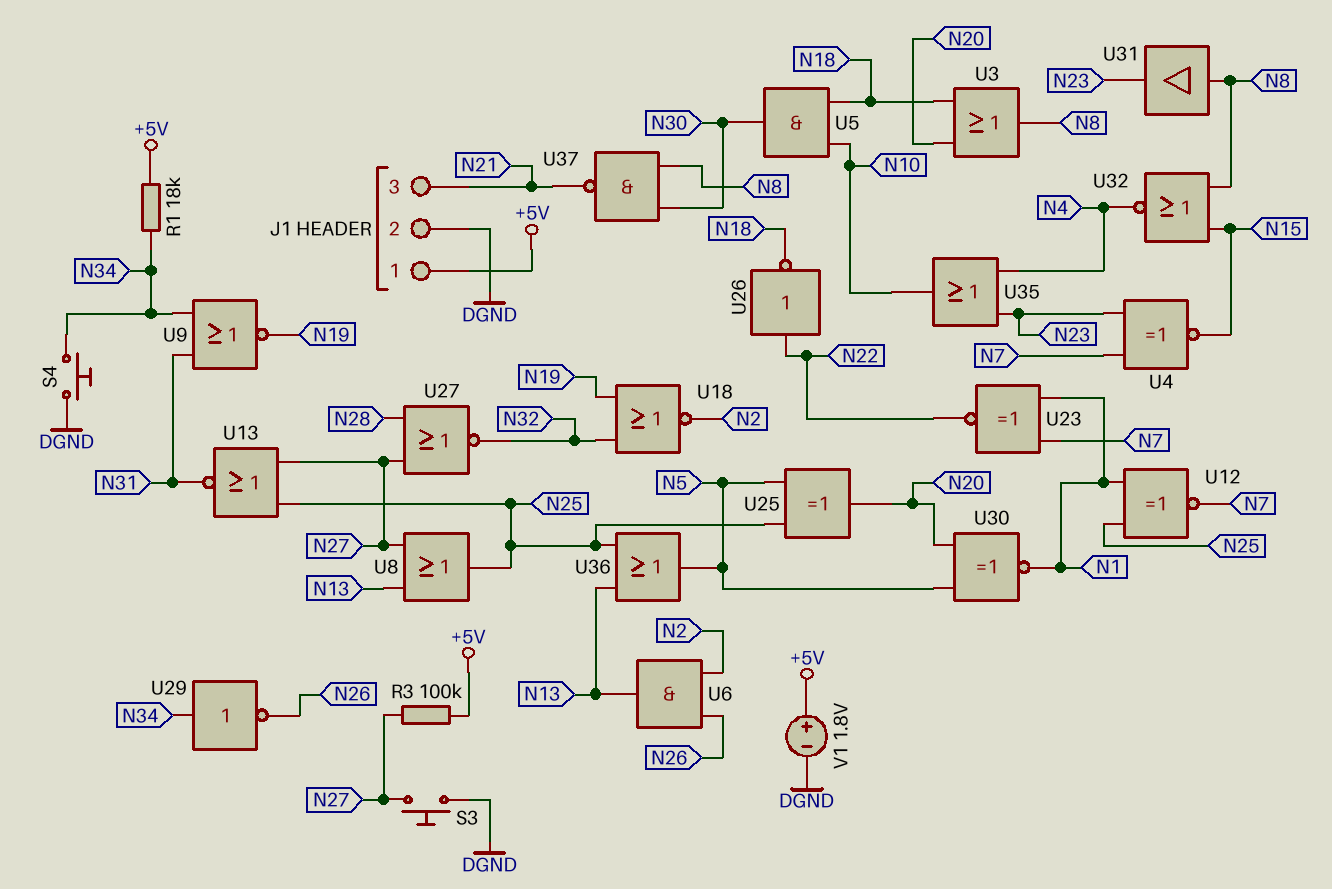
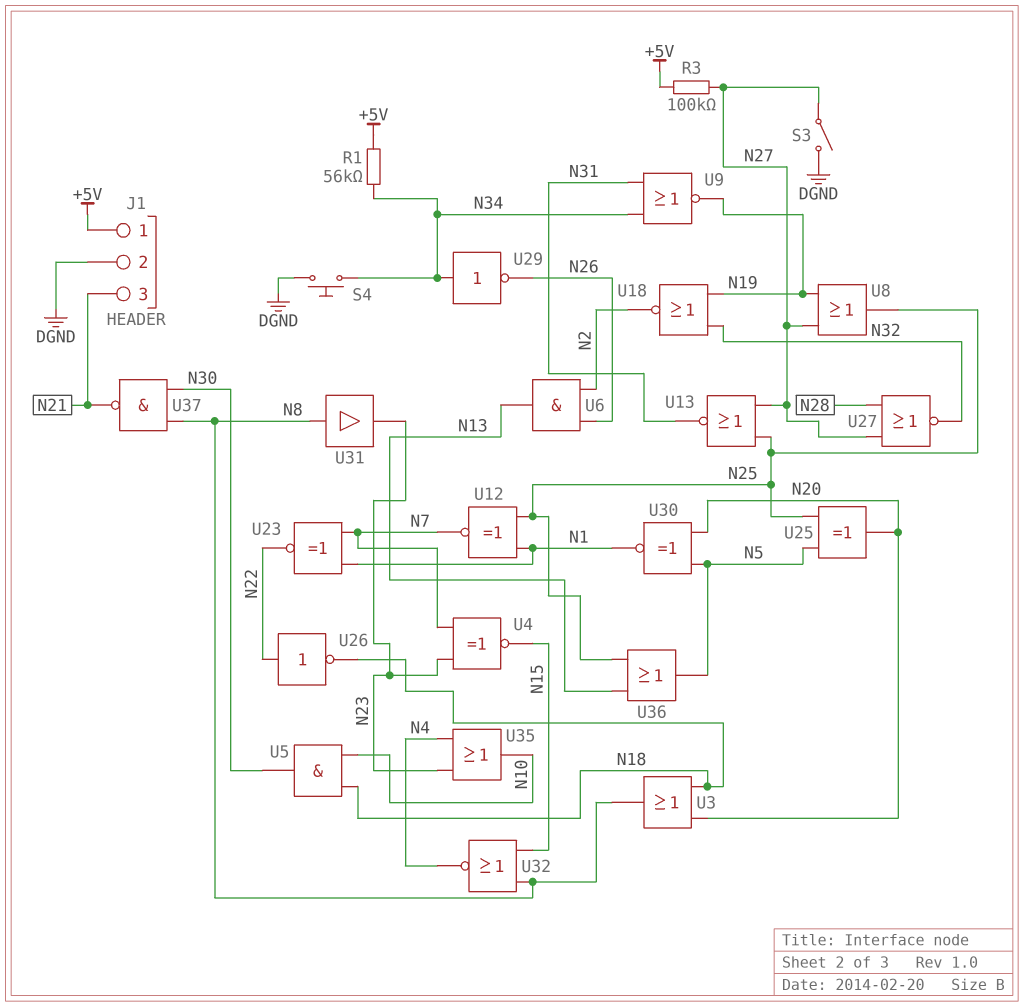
R1: 18k (+5V, N34) -> 56k (+5V, N34)
S3: button (DGND, N27) -> switch (DGND, N27)
U8: OR (in N13, in N27, out N25) -> OR (in N19, in N27, out N25)
V1: 1.8V (plus +5V, minus DGND) -> none

